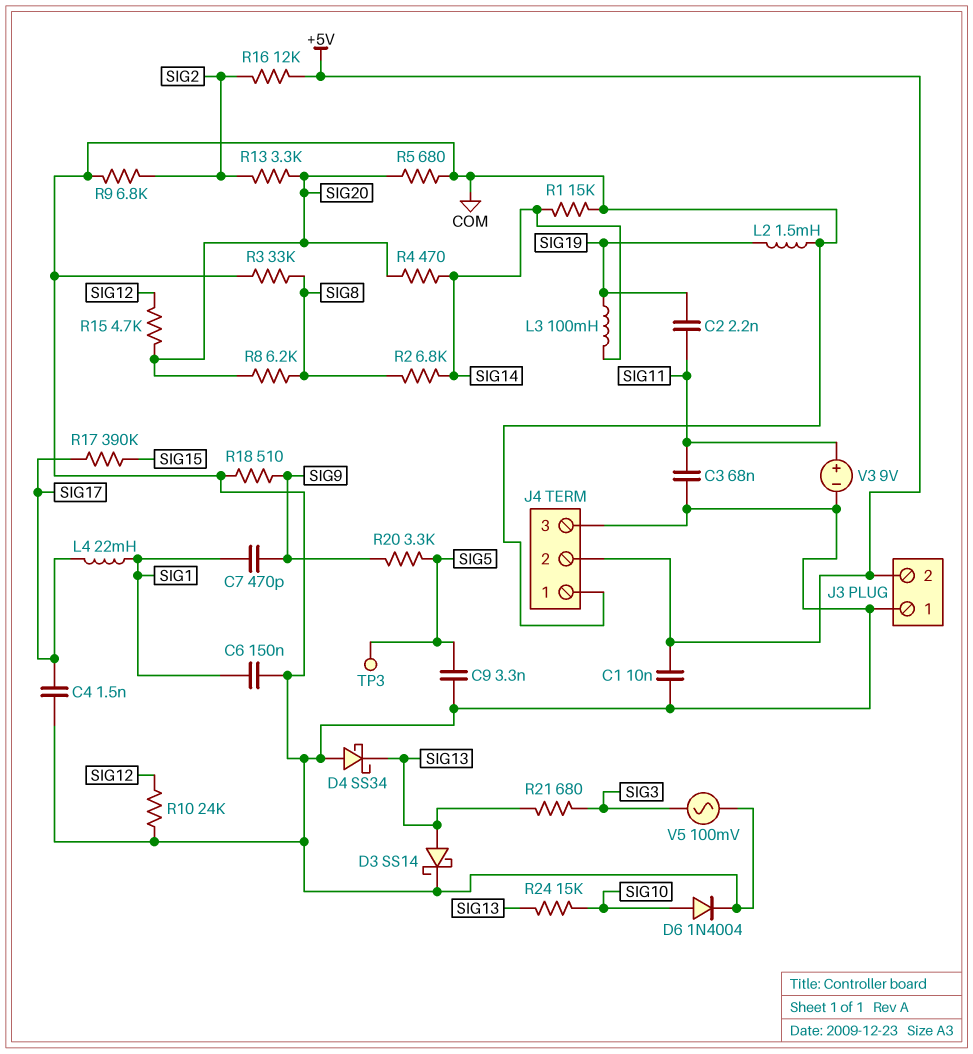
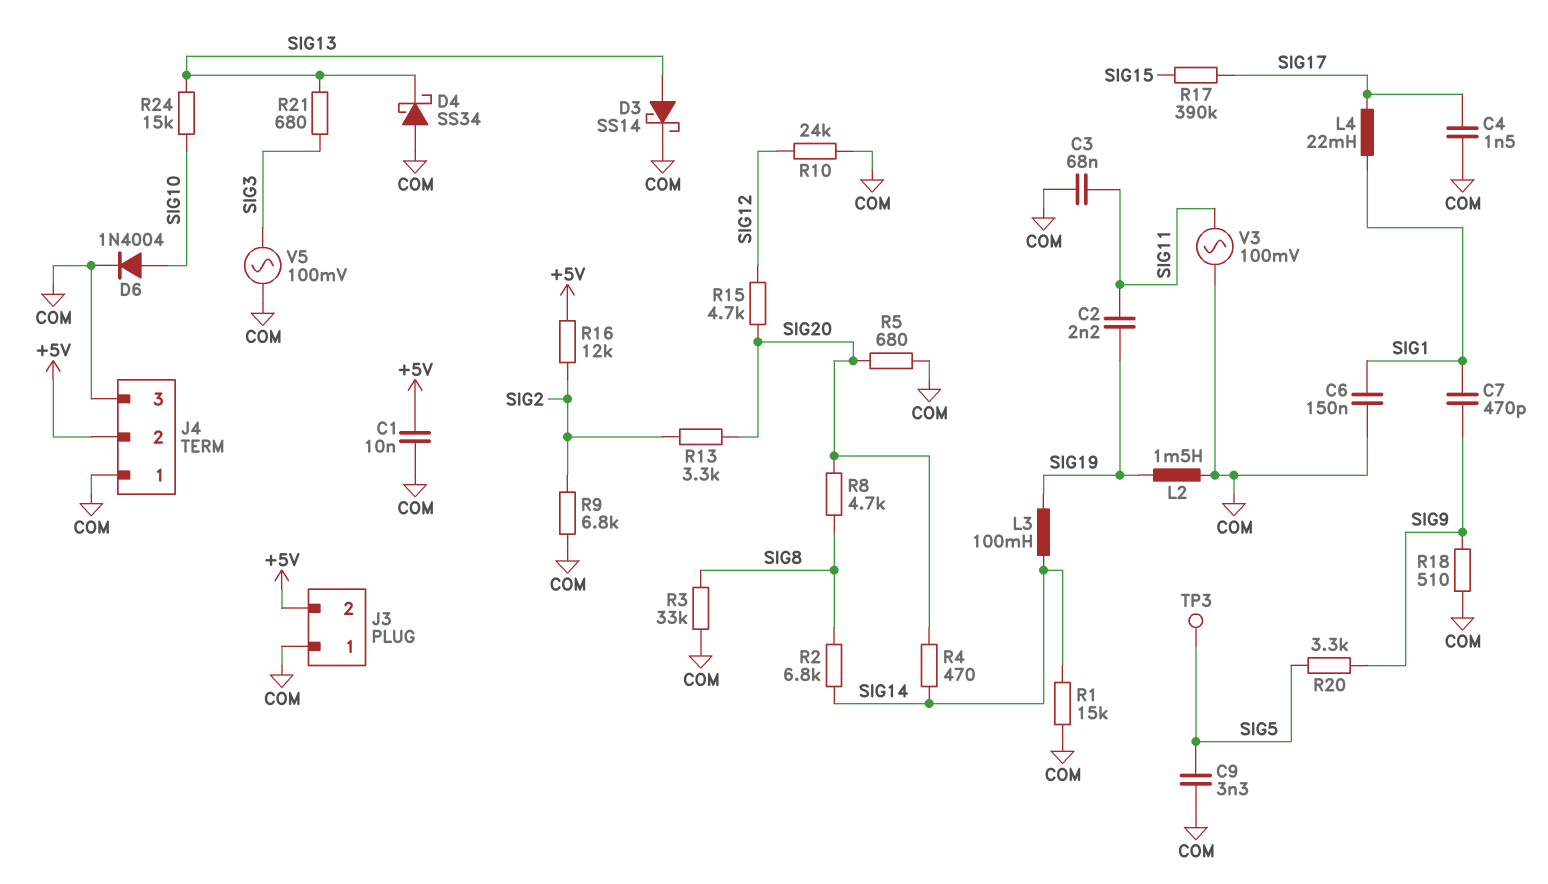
R8: 6.2k (SIG8, SIG20) -> 4.7k (SIG8, SIG20)
V3: 9V (plus SIG11, minus COM) -> AC 100mV (COM, SIG11)

